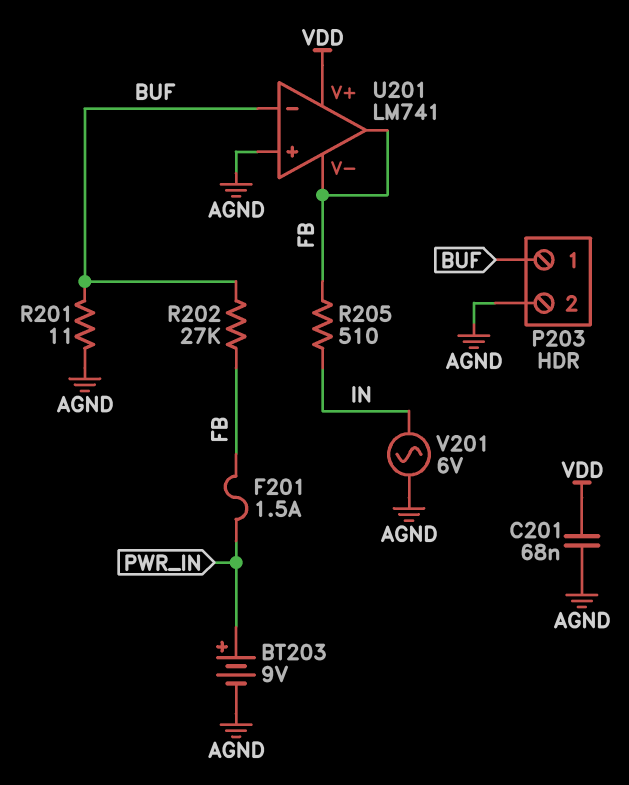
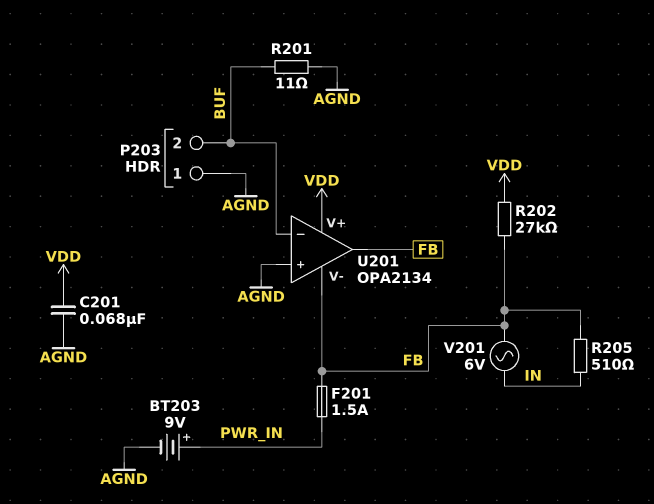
P203 pin 1: BUF -> AGND
P203 pin 2: AGND -> BUF
R202: 27k (BUF, FB) -> 27k (FB, VDD)
U201: LM741 -> OPA2134
V201: AC 6V (AGND, IN) -> AC 6V (FB, IN)

